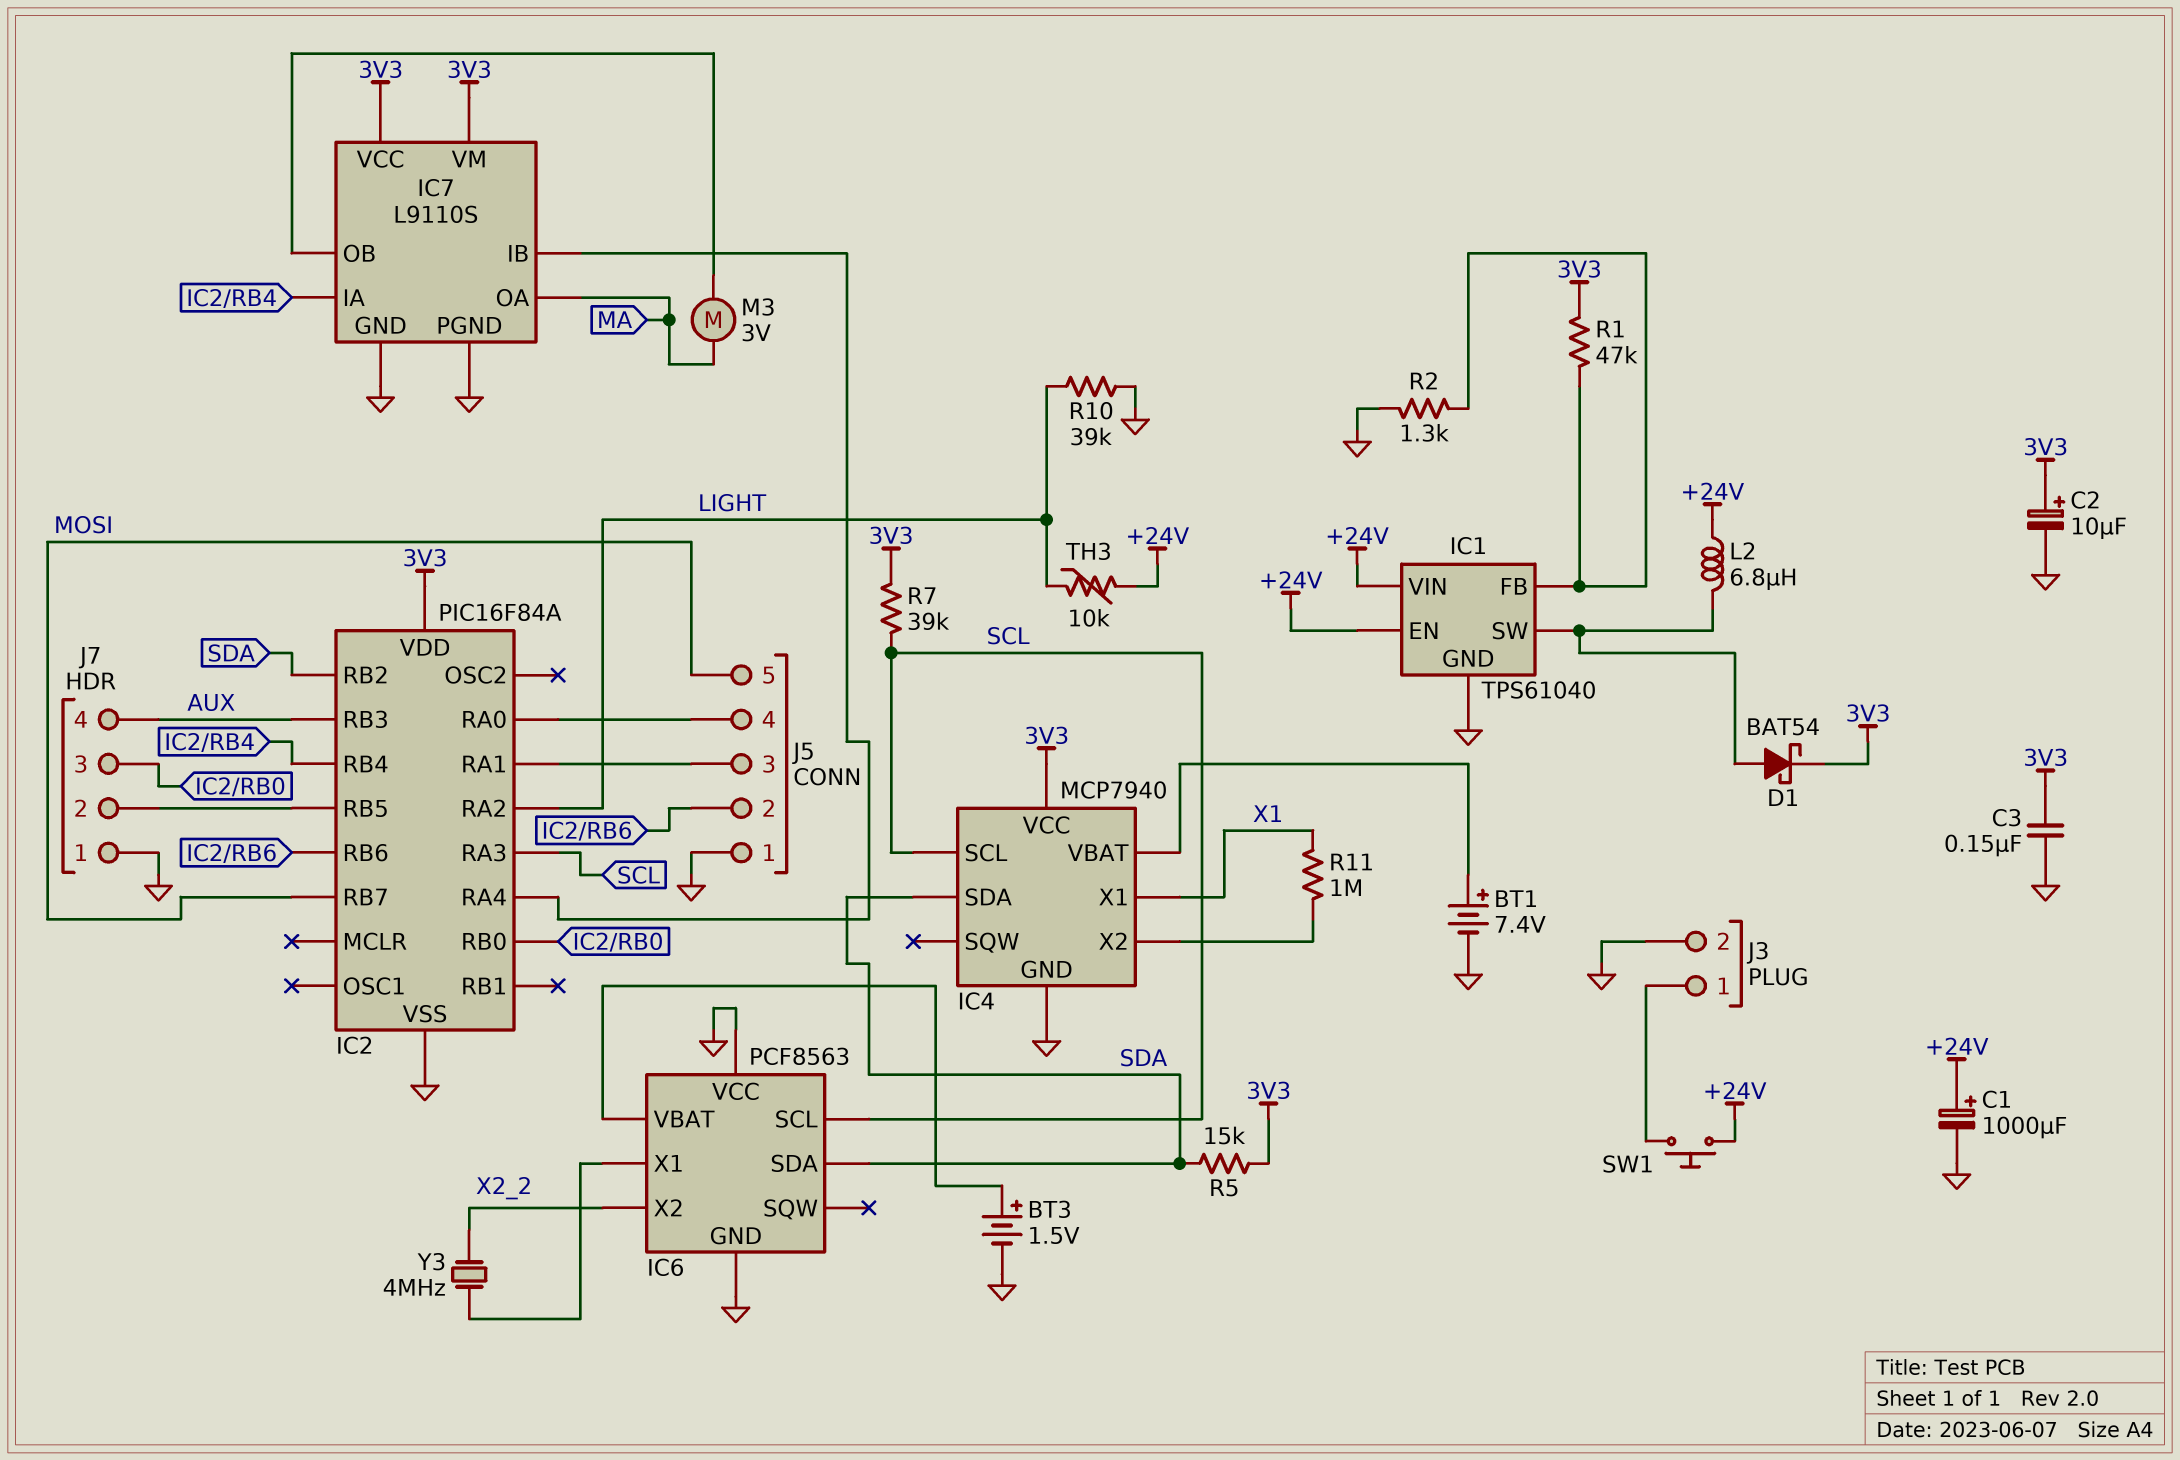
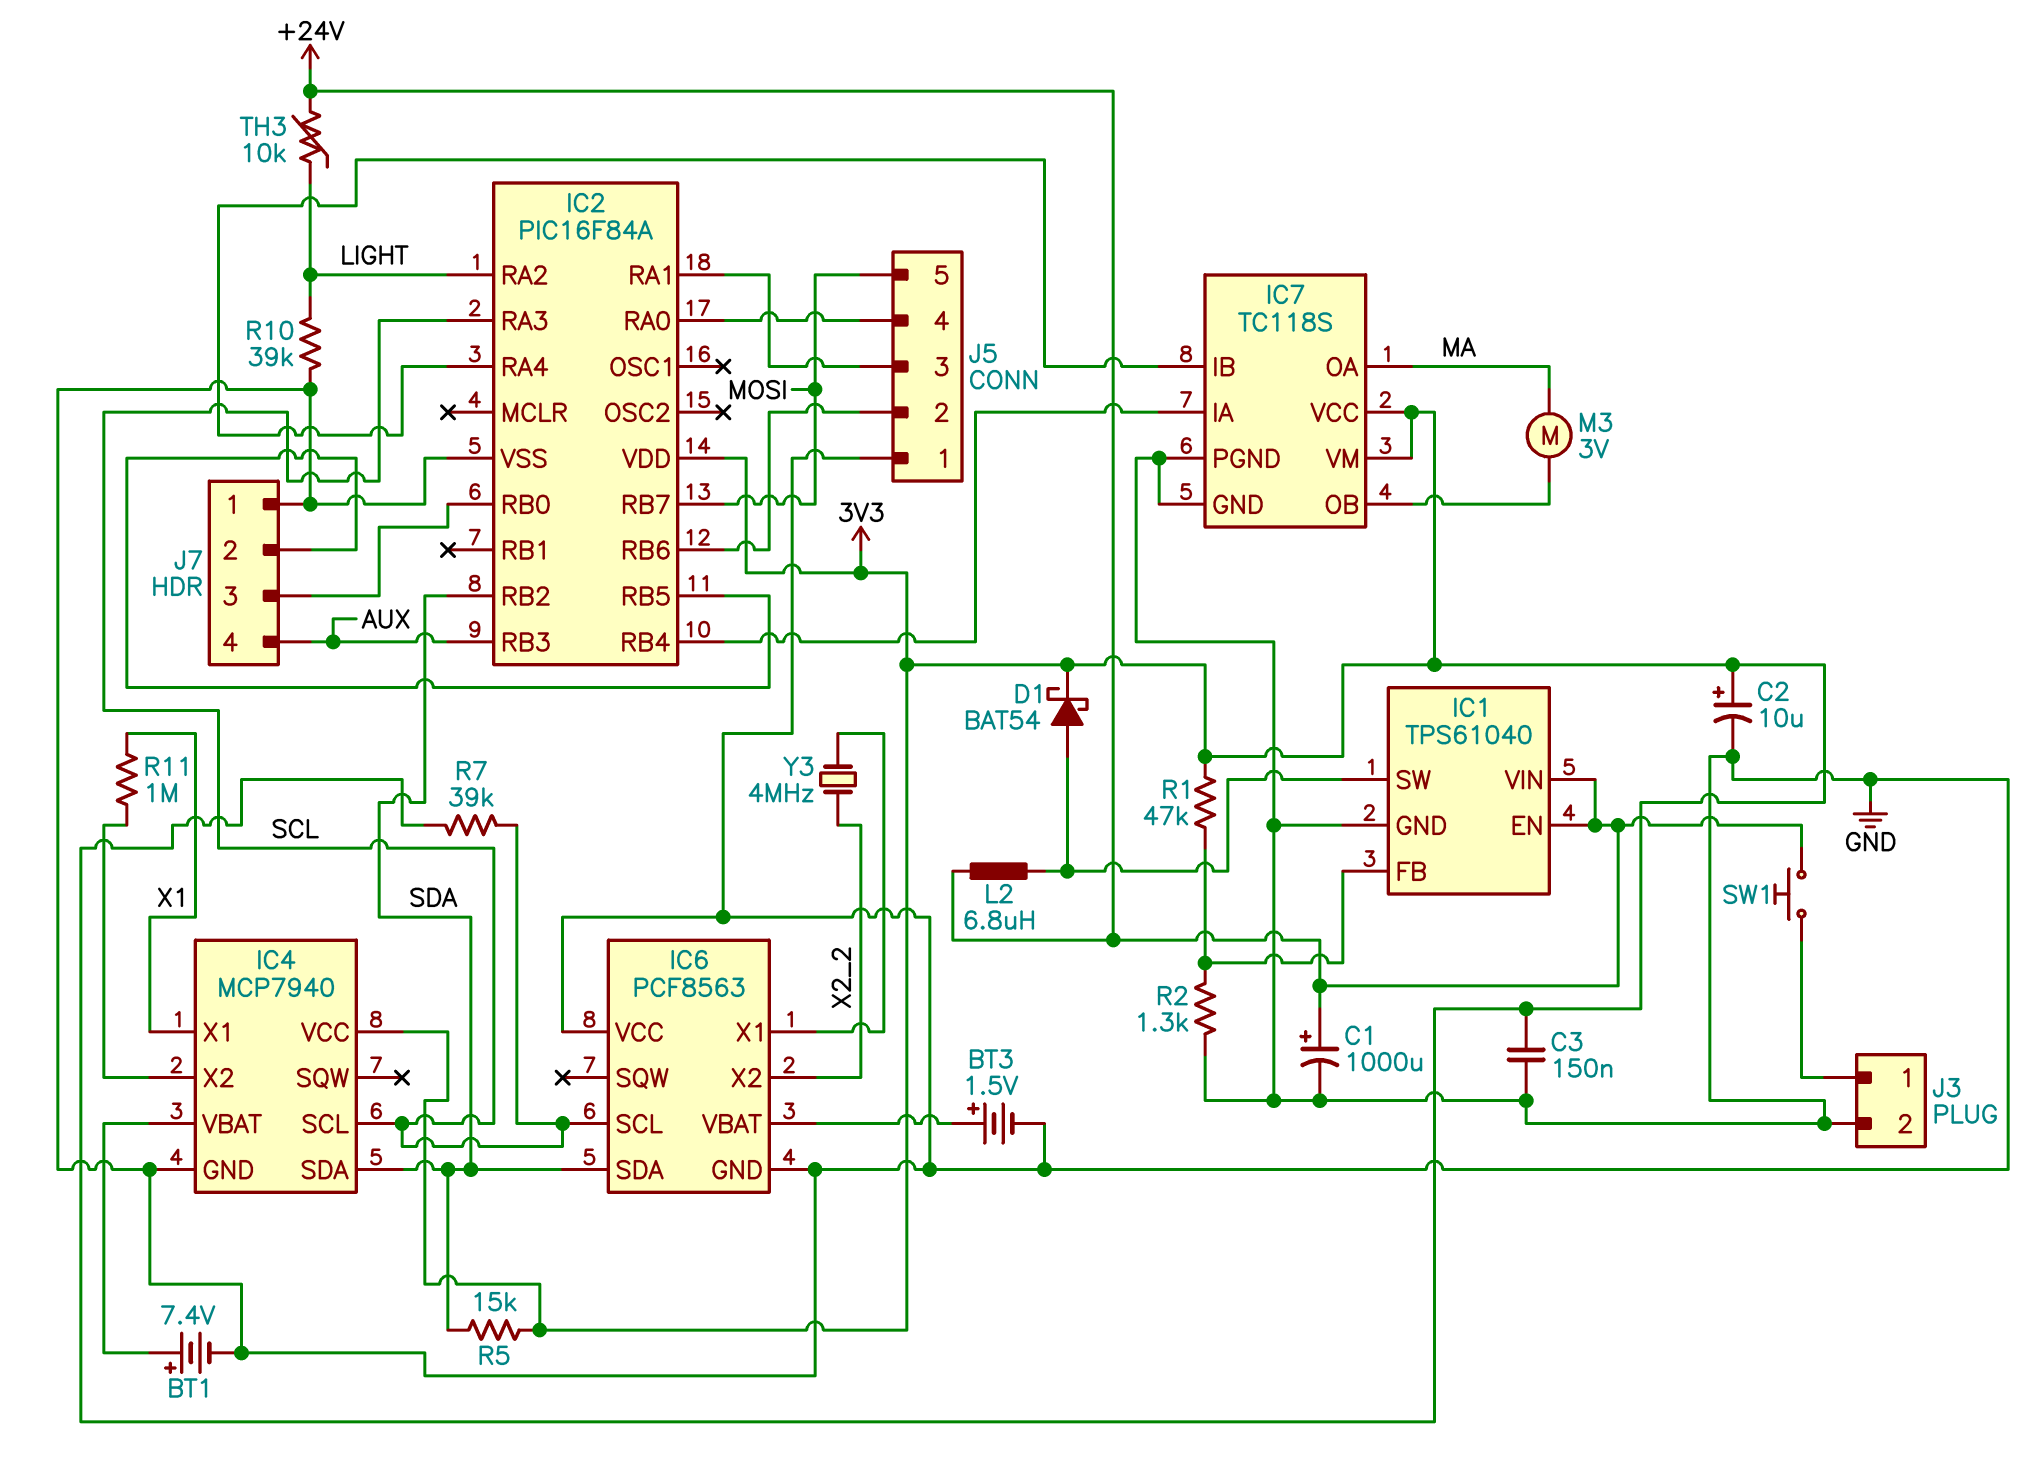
IC7: L9110S -> TC118S

